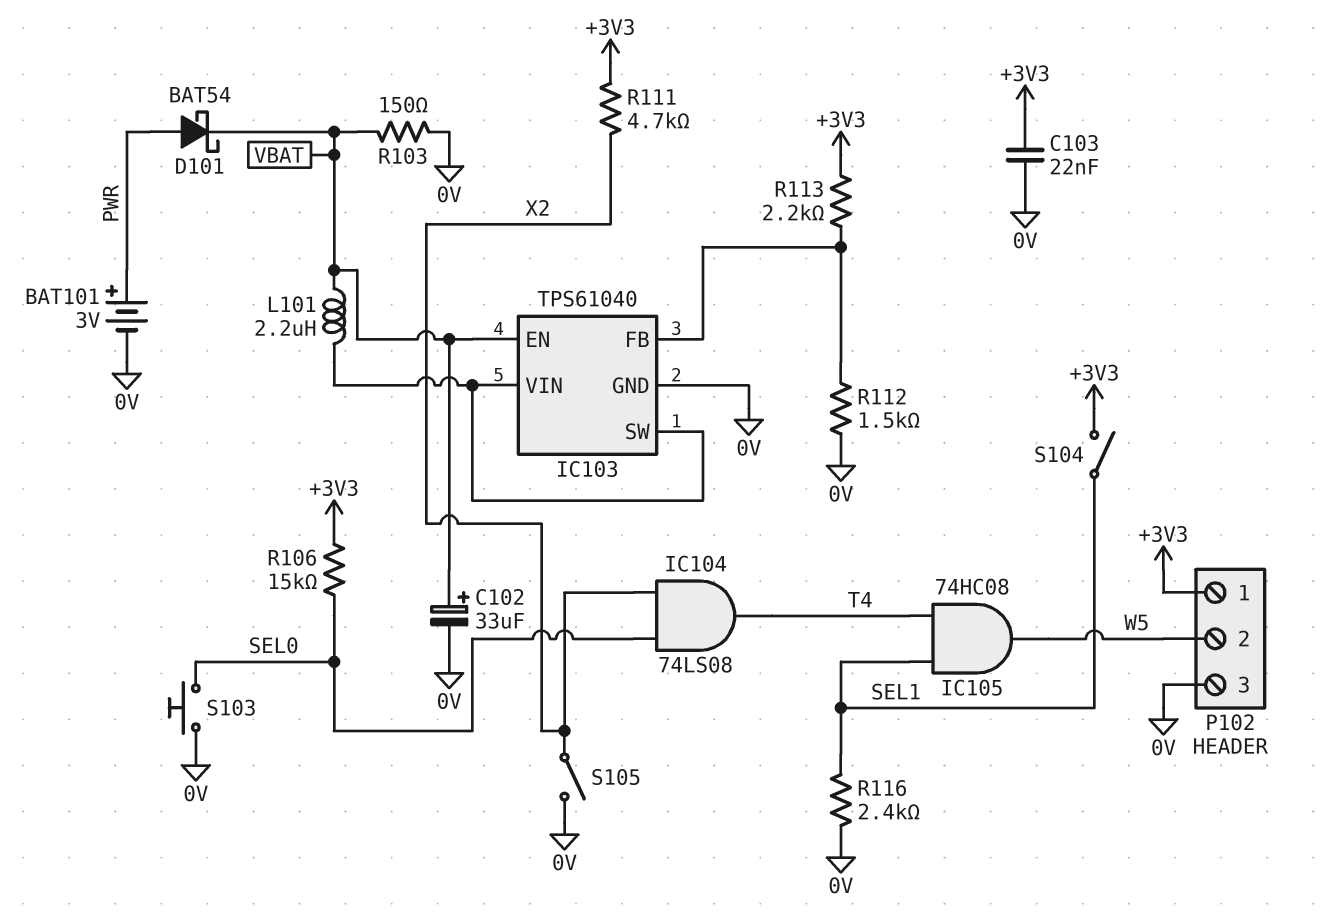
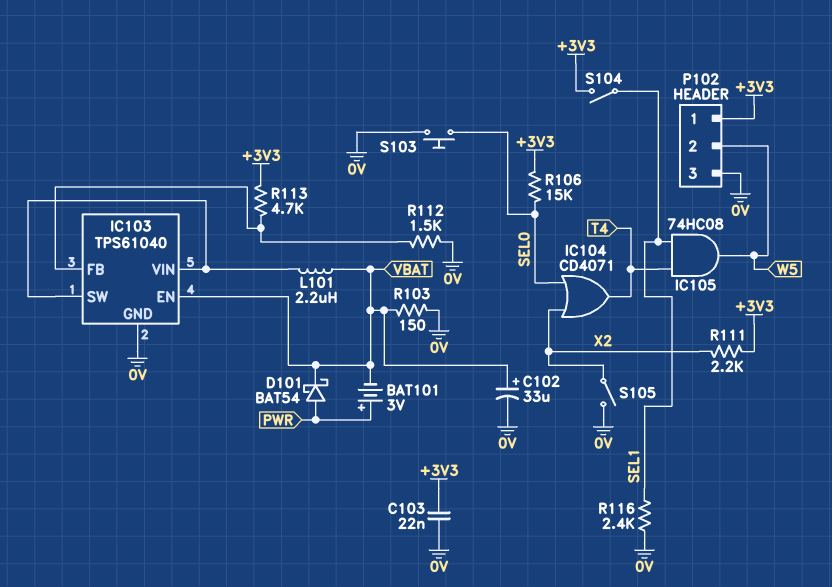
BAT101: 3V (plus PWR, minus 0V) -> 3V (plus PWR, minus VBAT)
IC104: AND 74LS08 (in SEL0, in X2, out T4) -> OR CD4071 (in SEL0, in X2, out T4)
R111: 4.7k (+3V3, X2) -> 2.2k (+3V3, X2)
R113: 2.2k (+3V3, IC103/FB) -> 4.7k (+3V3, IC103/FB)

